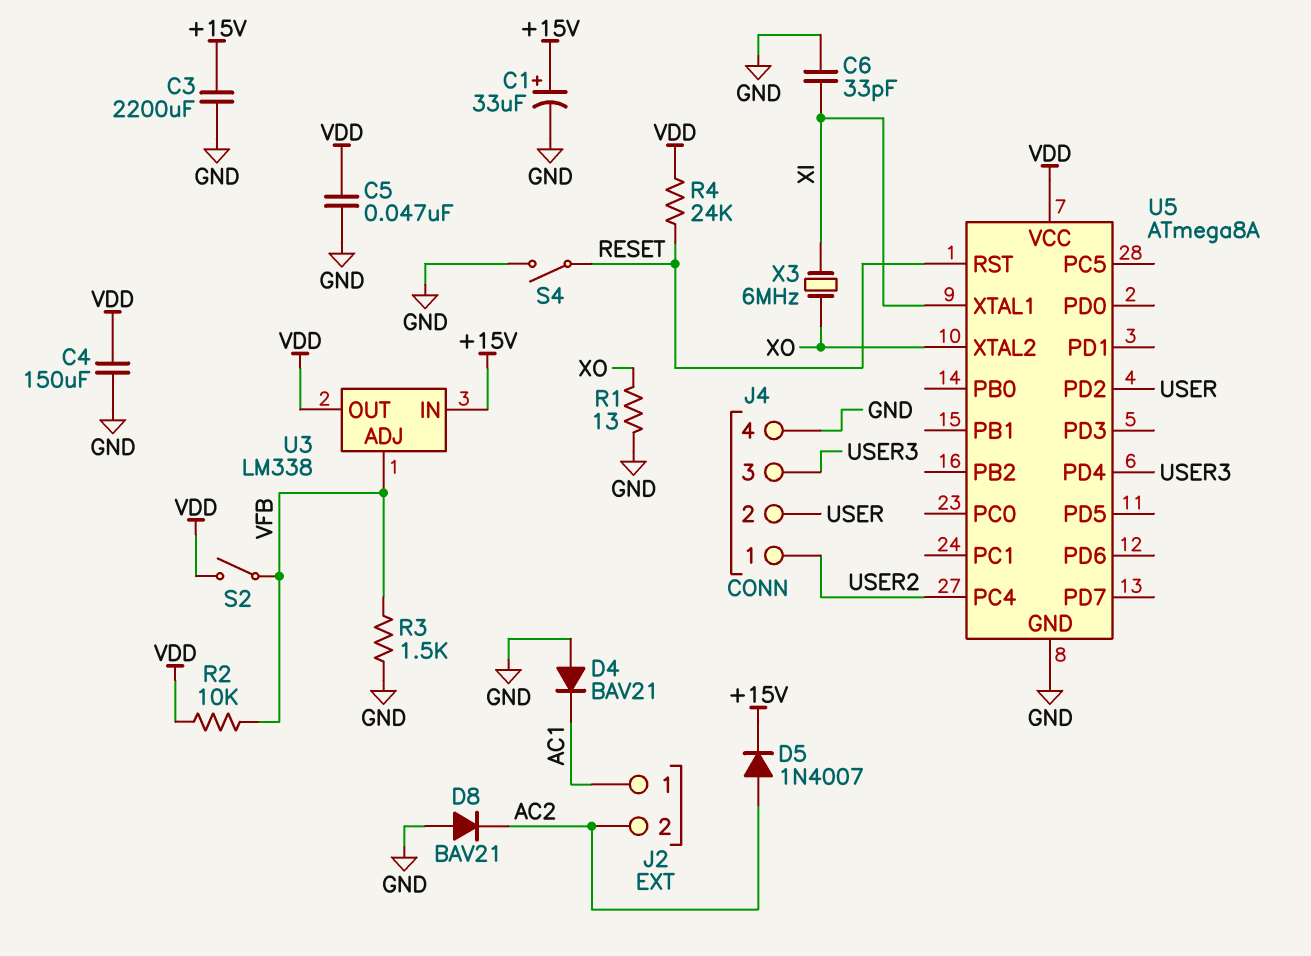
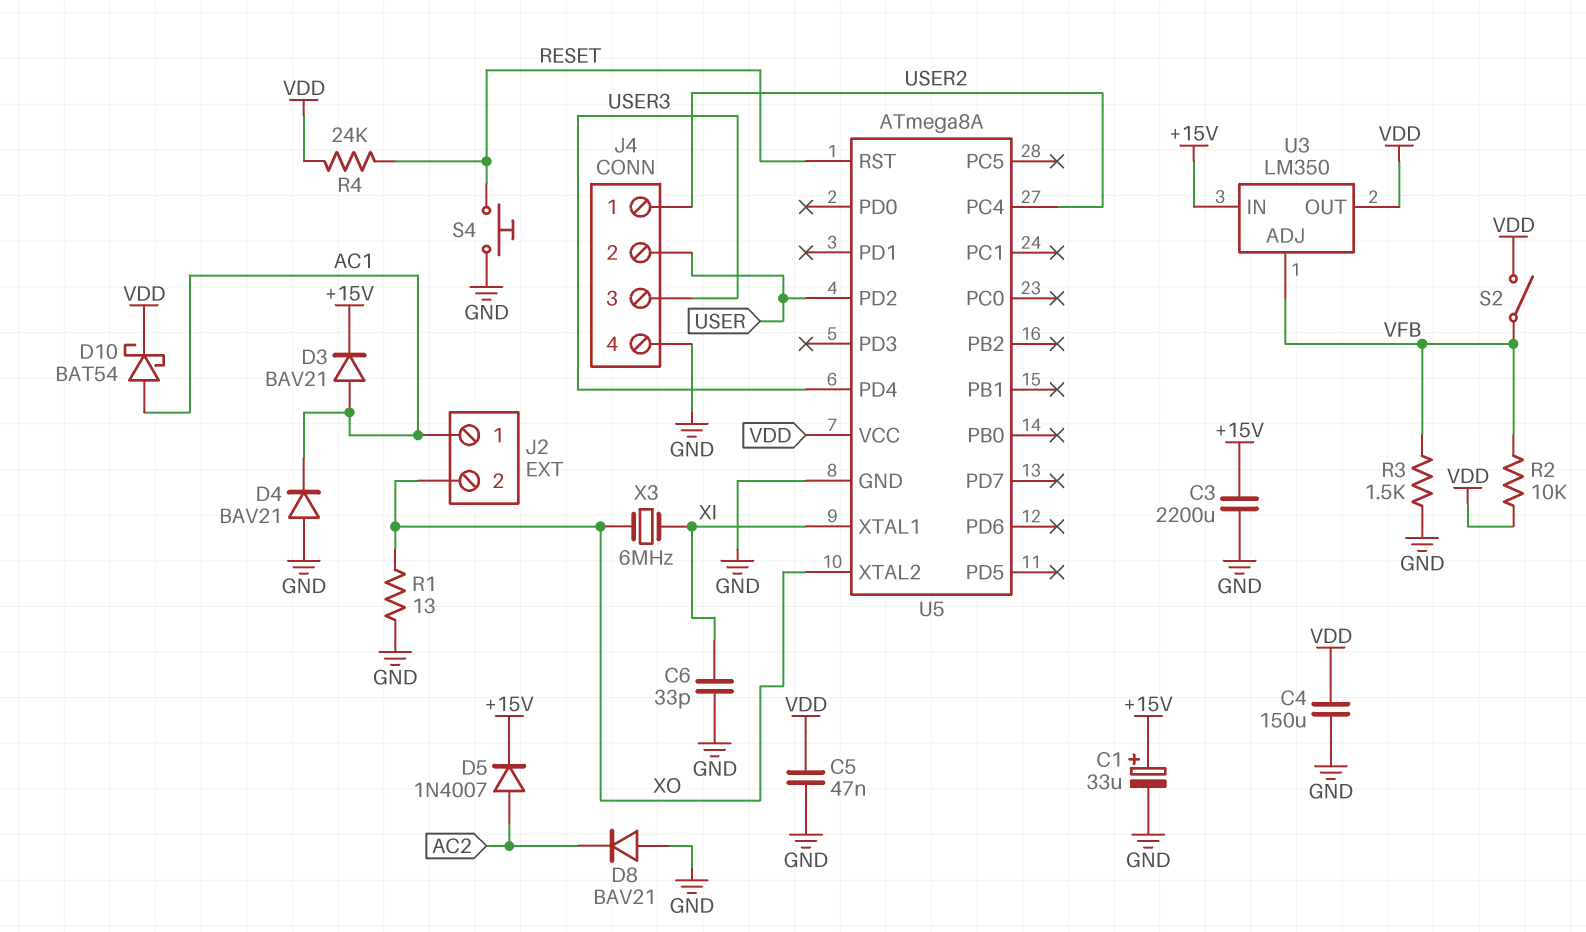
D3: none -> diode BAV21 (A AC1, K +15V)
D10: none -> schottky BAT54 (A AC1, K VDD)
J2 pin 2: AC2 -> XO
S4: switch (GND, RESET) -> button (GND, RESET)
U3: LM338 -> LM350

